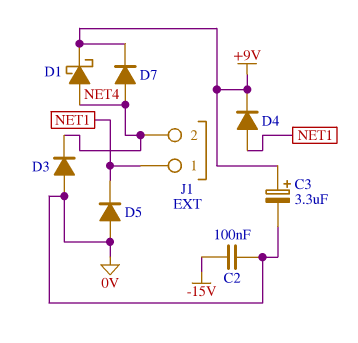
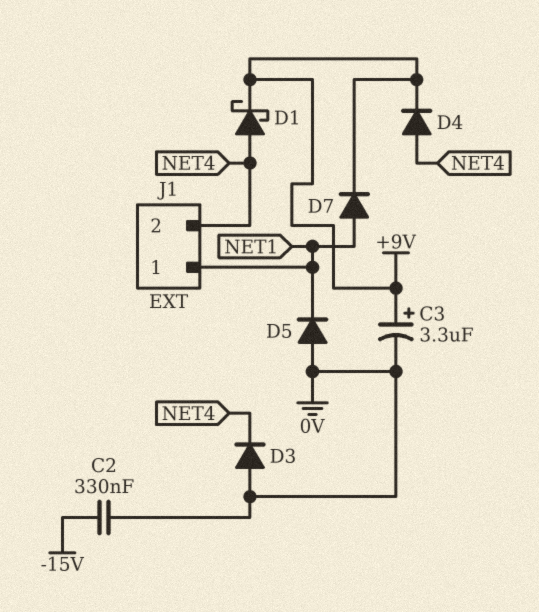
C2: 100nF (-15V, 0V) -> 330nF (-15V, 0V)
D4: diode (A NET1, K +9V) -> diode (A NET4, K +9V)
D7: diode (A NET4, K +9V) -> diode (A NET1, K +9V)

